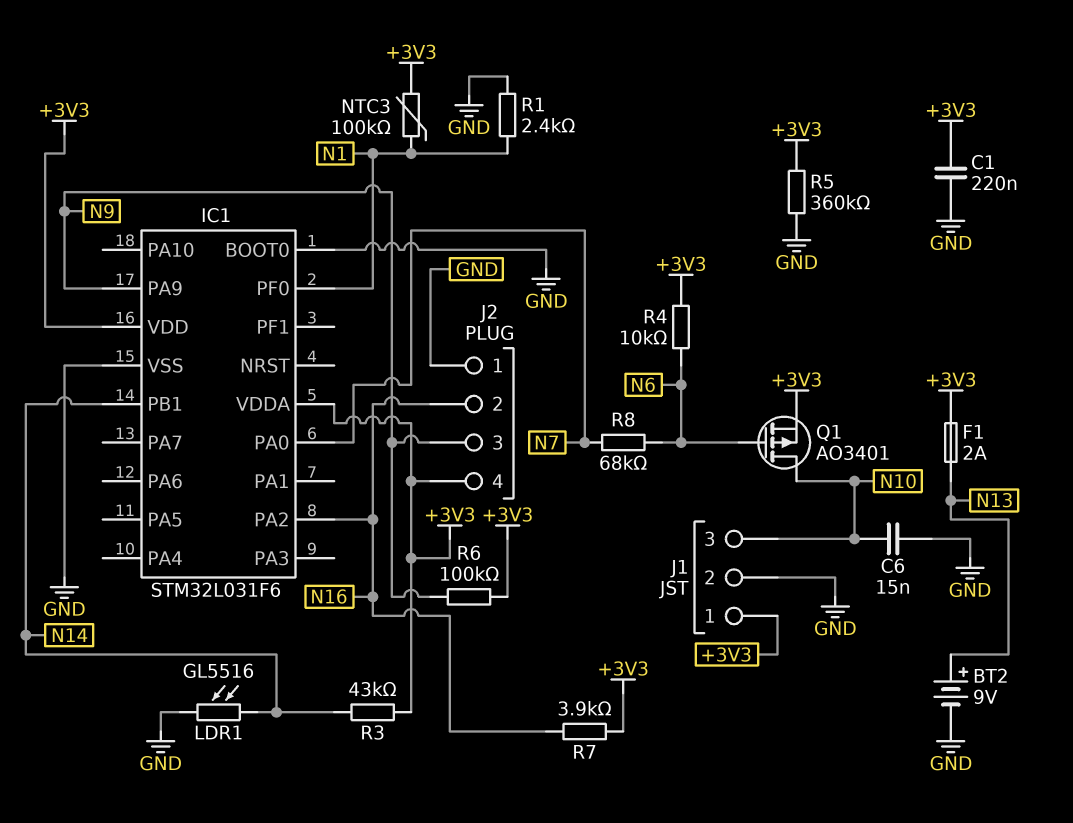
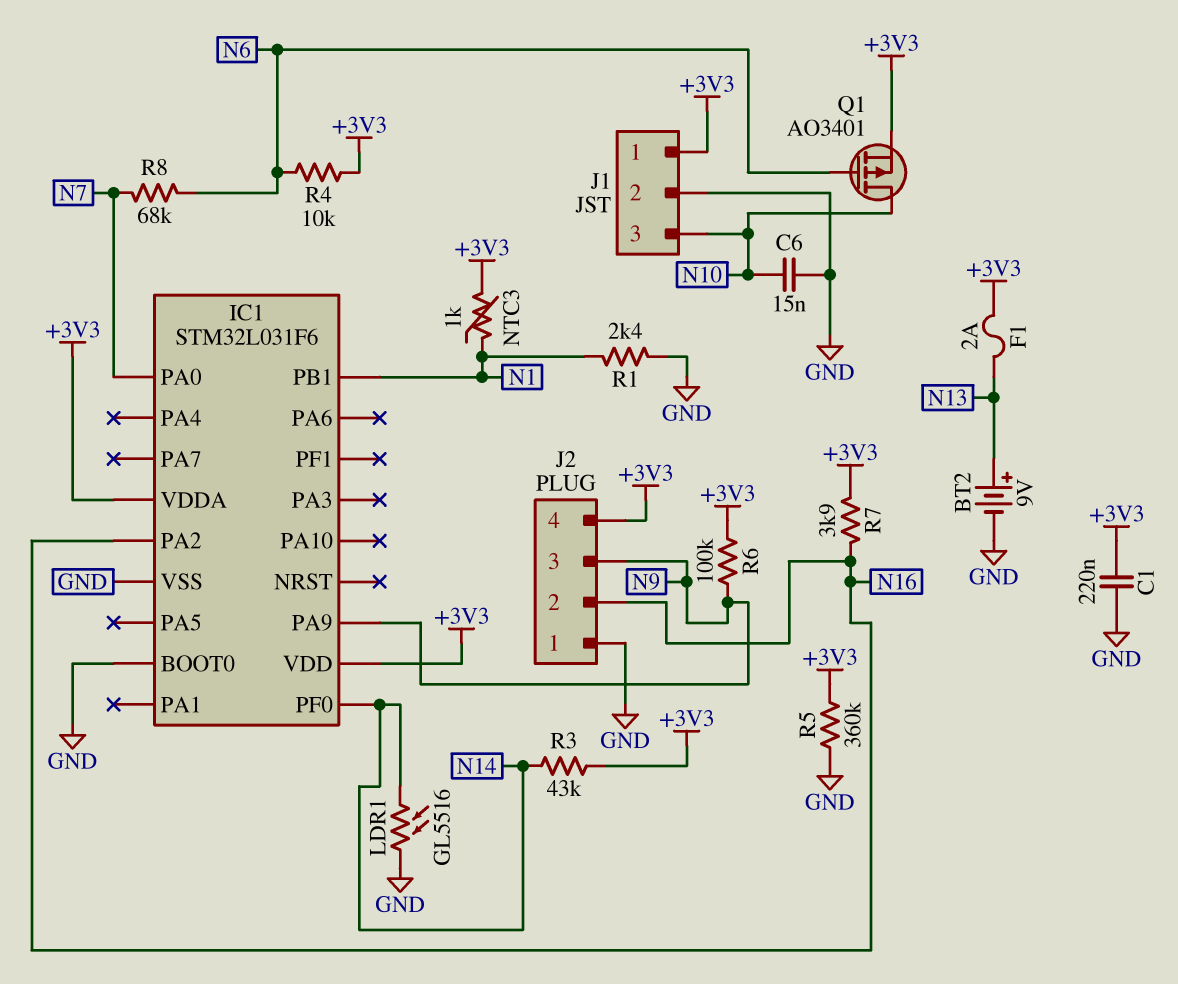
IC1 pin PB1: N14 -> N1
IC1 pin PF0: N1 -> N14
NTC3: 100k (+3V3, N1) -> 1k (+3V3, N1)

